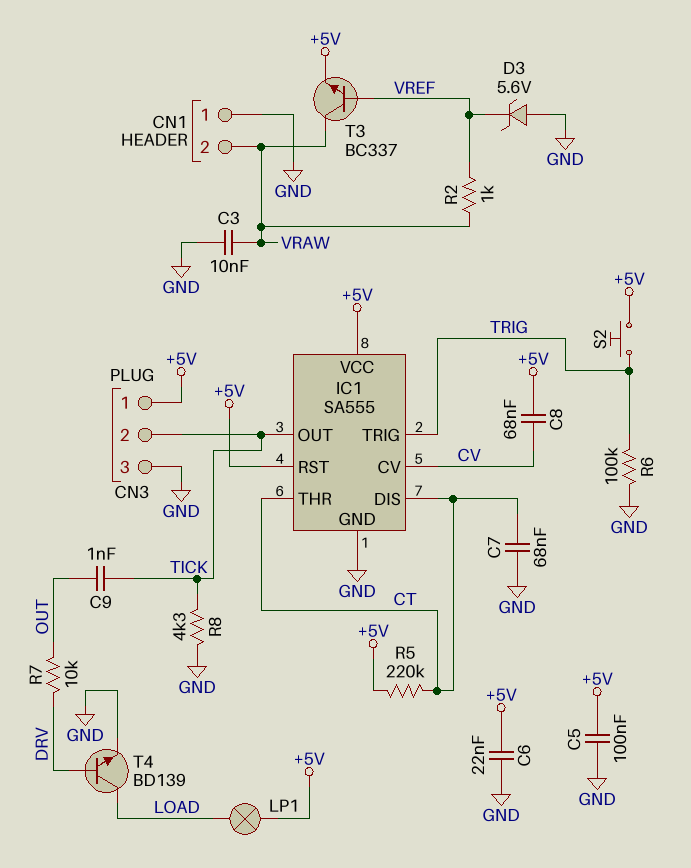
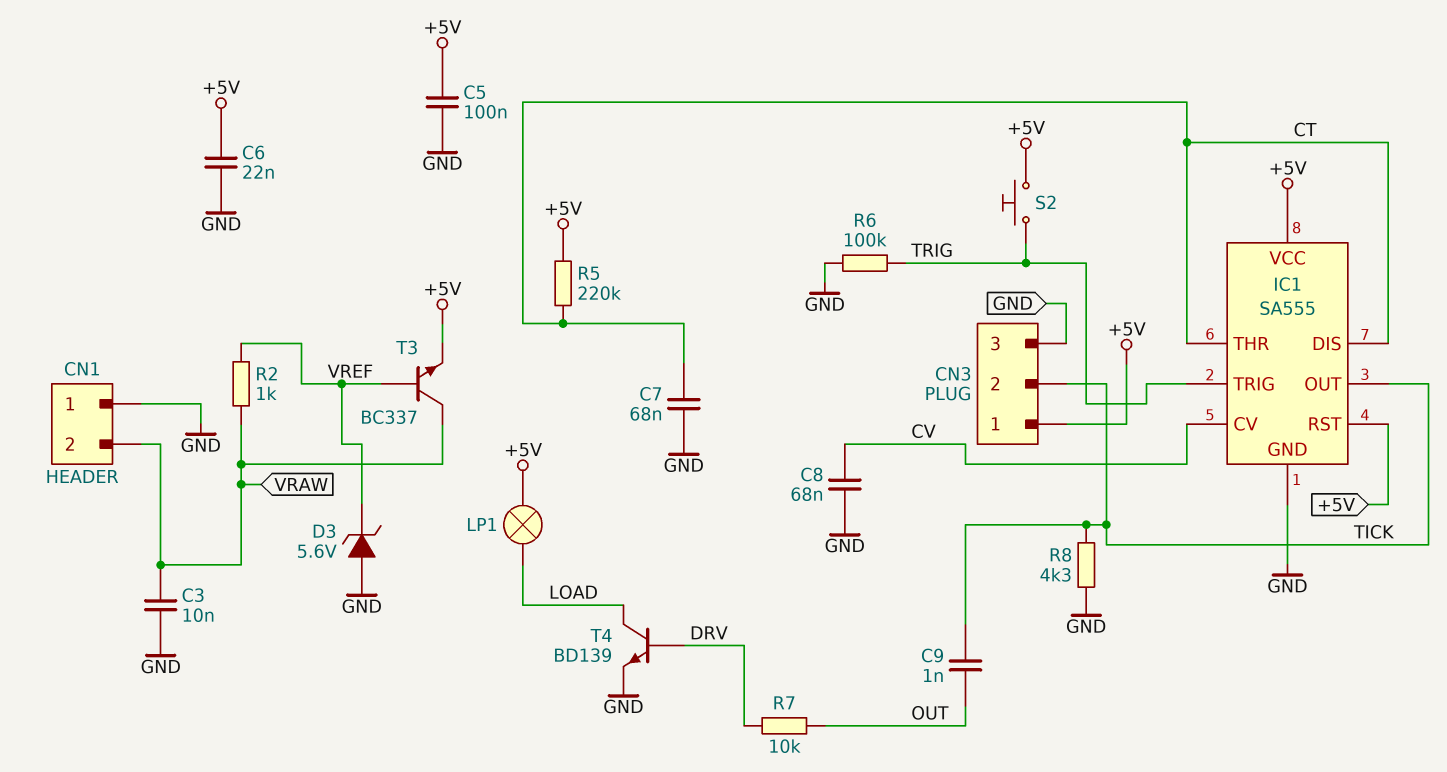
C8: 68nF (+5V, CV) -> 68nF (CV, GND)

